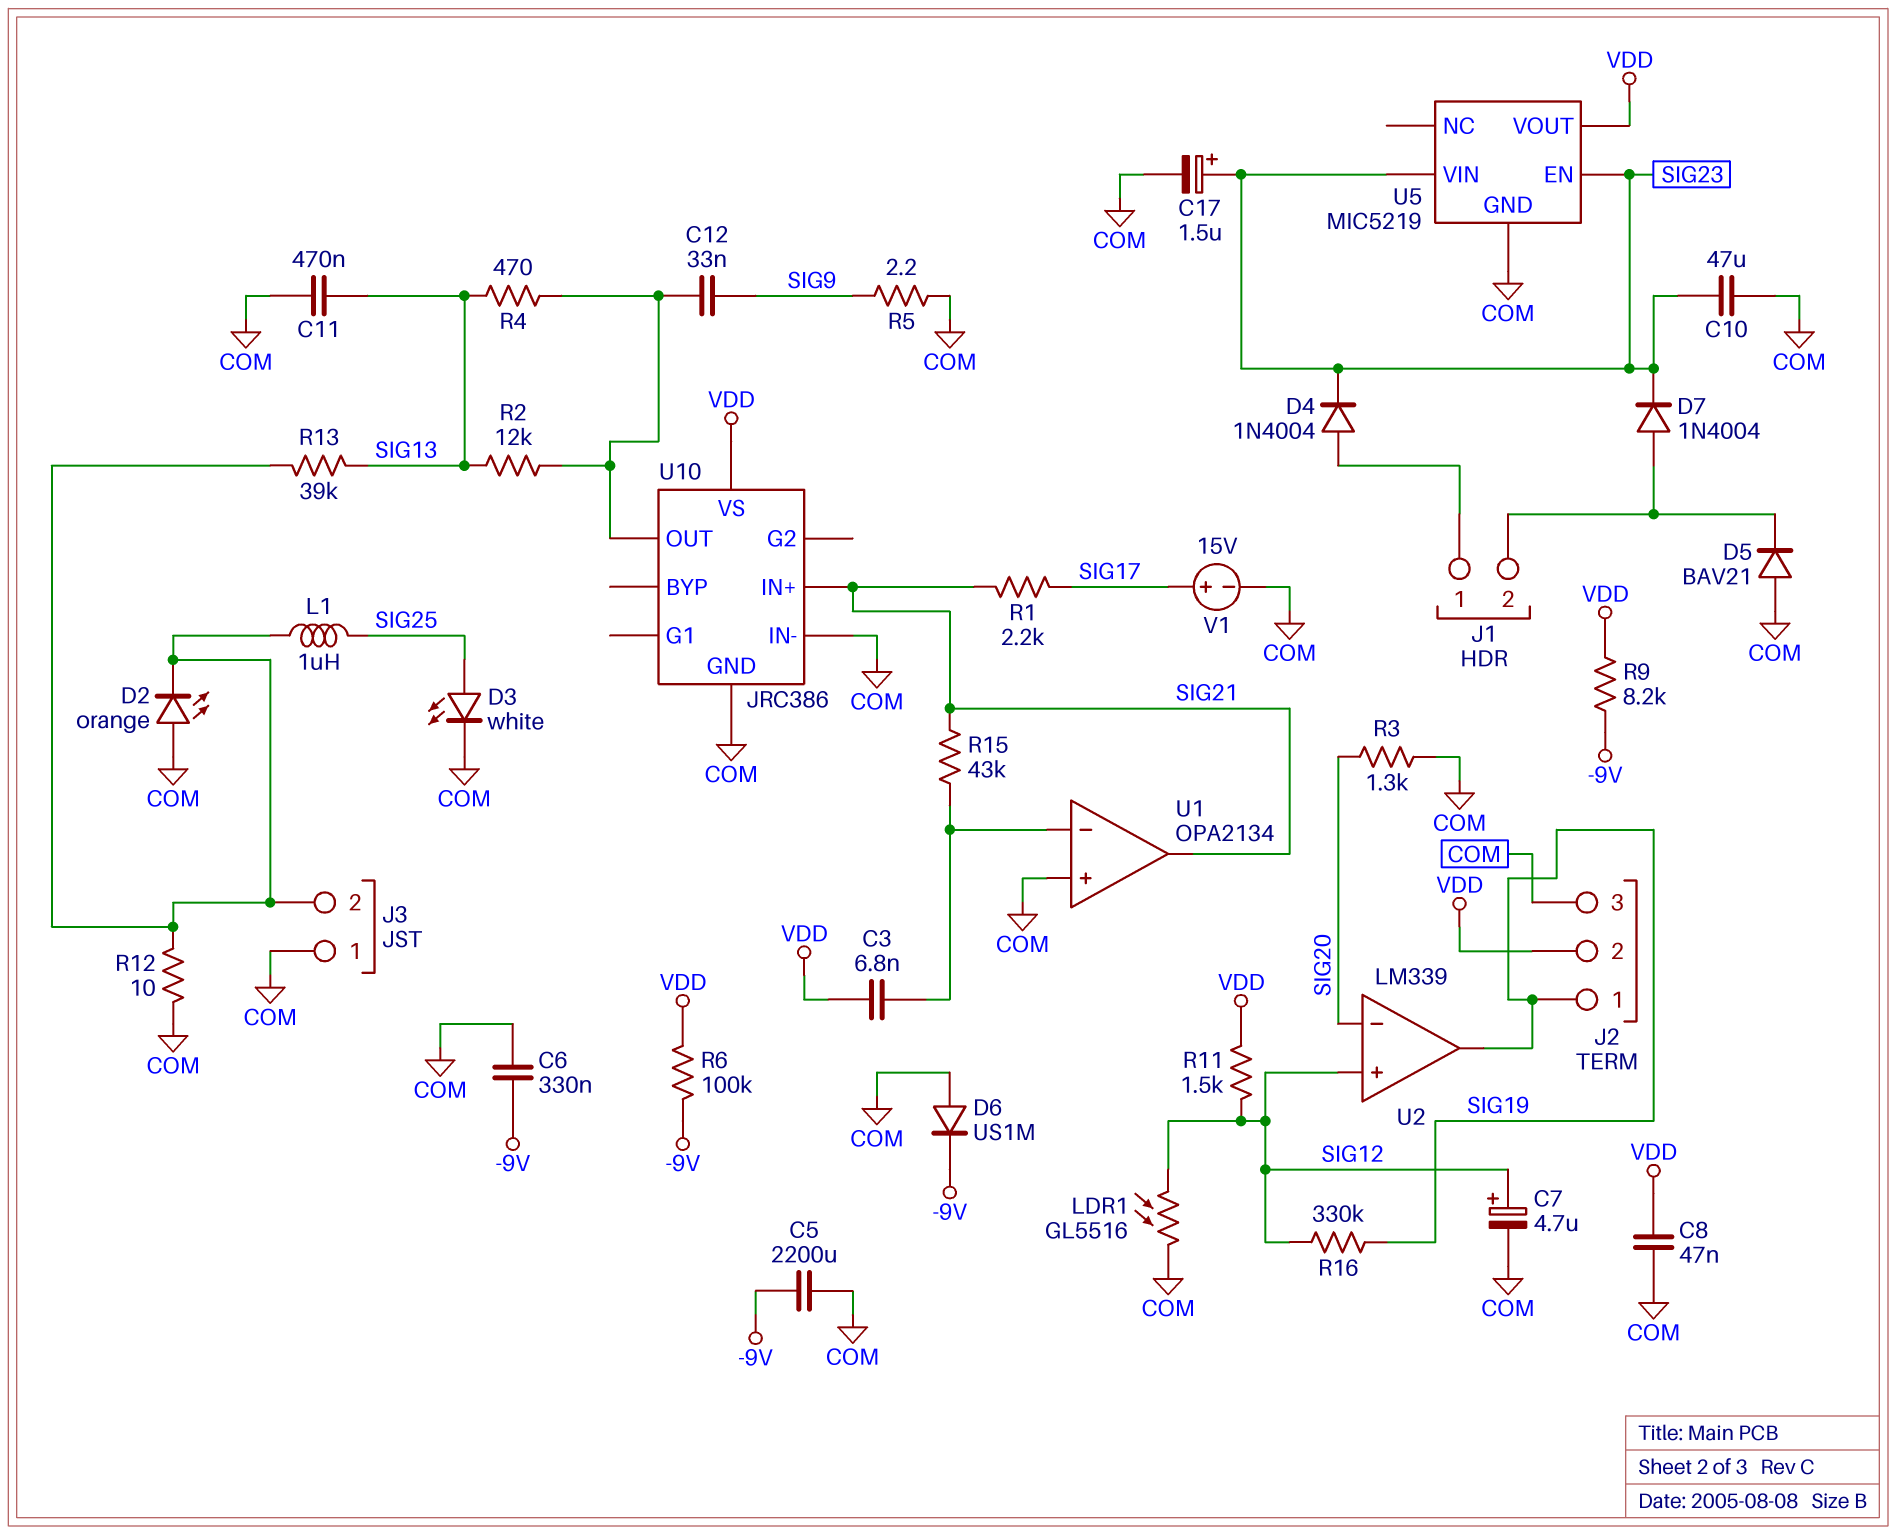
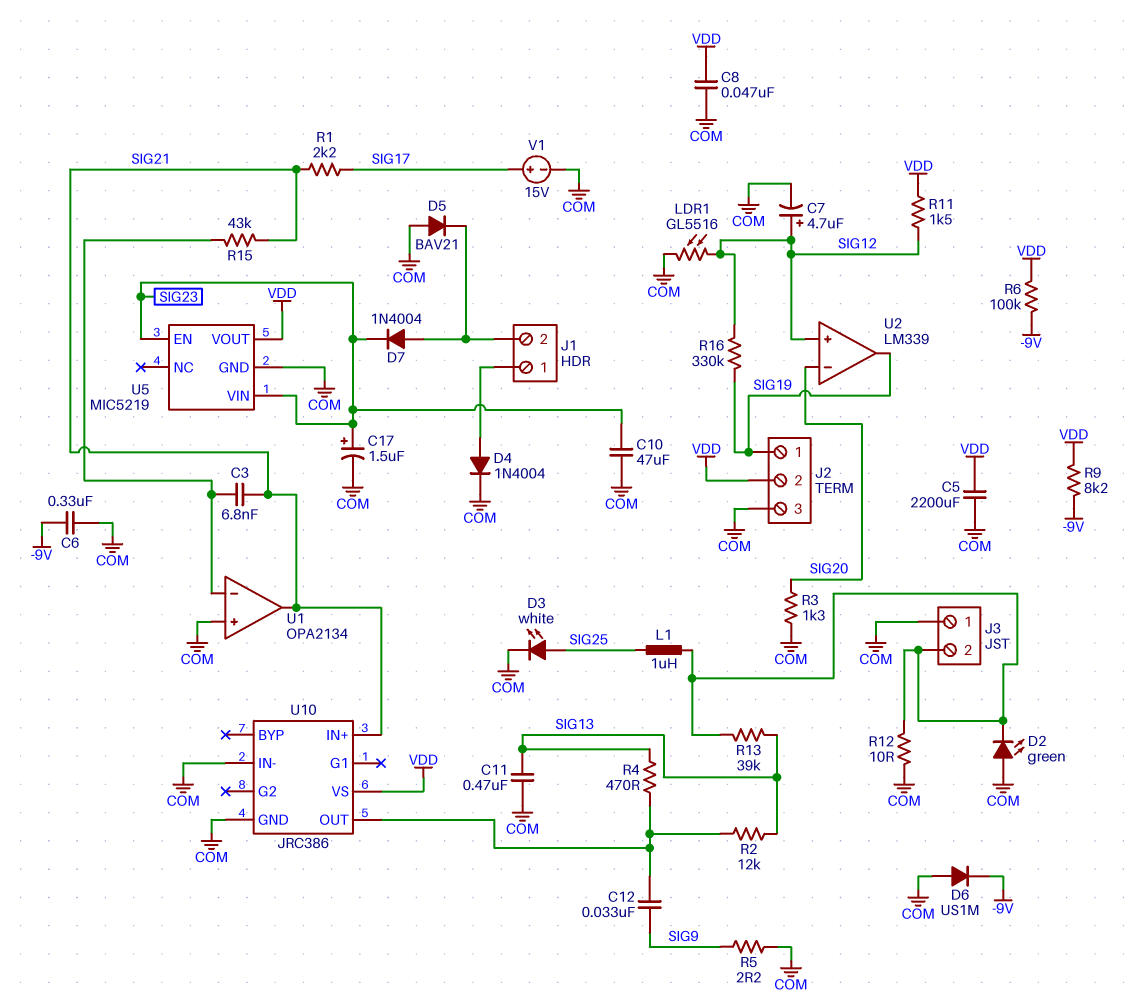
C3: 6.8nF (U1/in-, VDD) -> 6.8nF (SIG21, U1/in-)
C5: 2200uF (-9V, COM) -> 2200uF (COM, VDD)
D2: LED orange (A COM, K J3/2) -> LED green (A COM, K J3/2)
D4: diode 1N4004 (A J1/1, K SIG23) -> diode 1N4004 (A J1/1, K COM)

